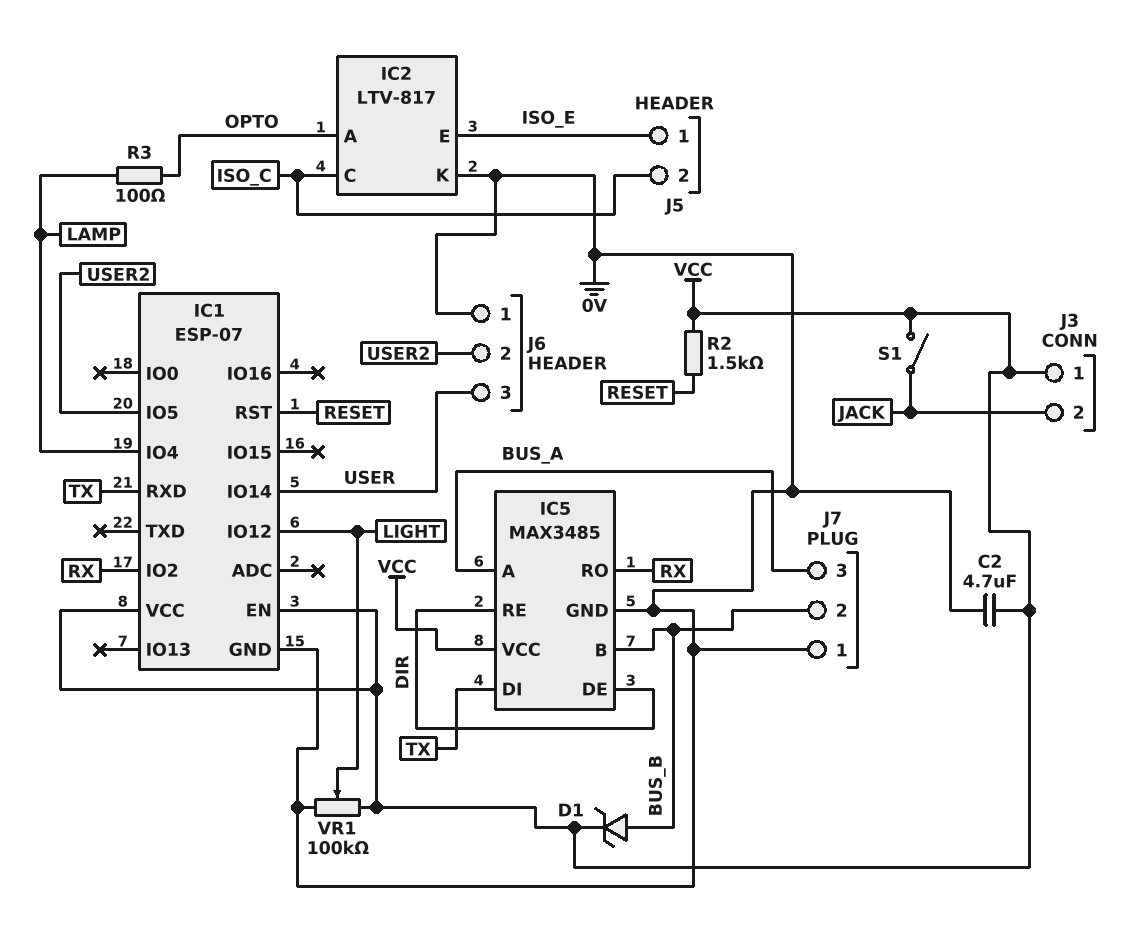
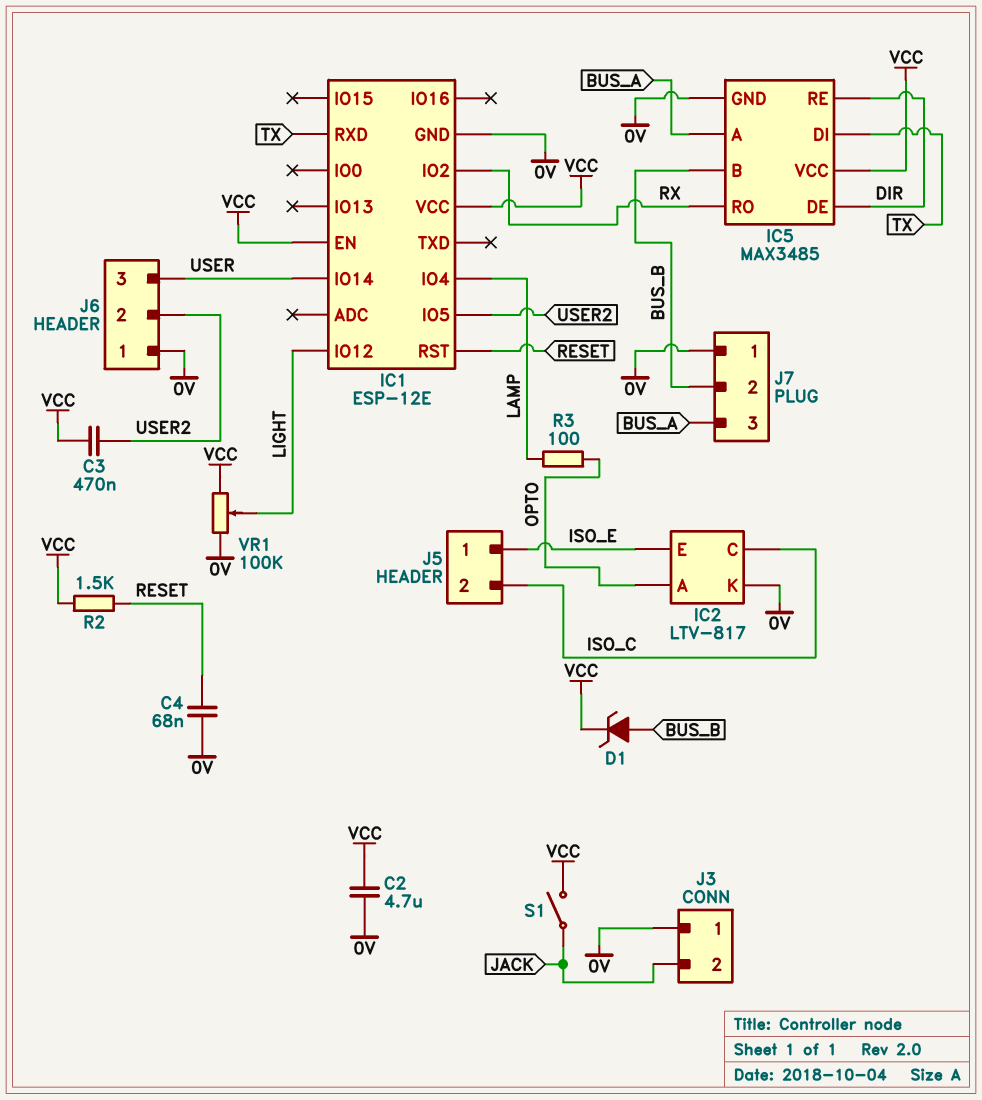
C3: none -> 470nF (USER2, VCC)
C4: none -> 68nF (0V, RESET)
IC1: ESP-07 -> ESP-12E
J3 pin 1: VCC -> 0V

